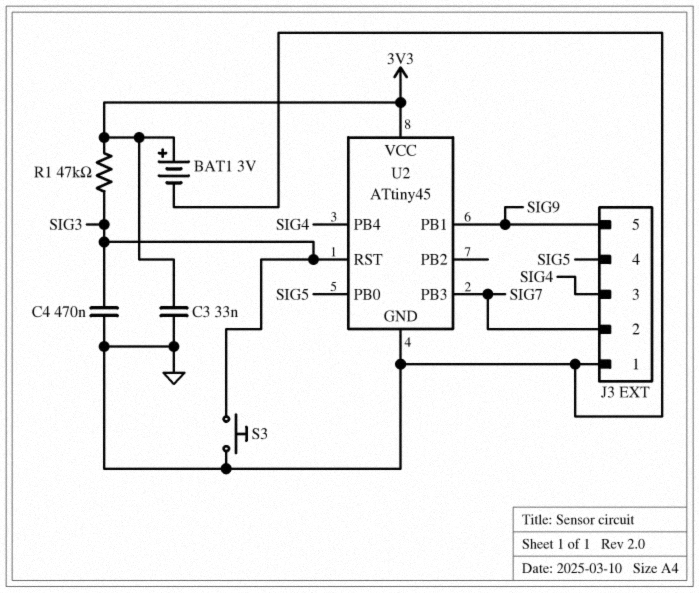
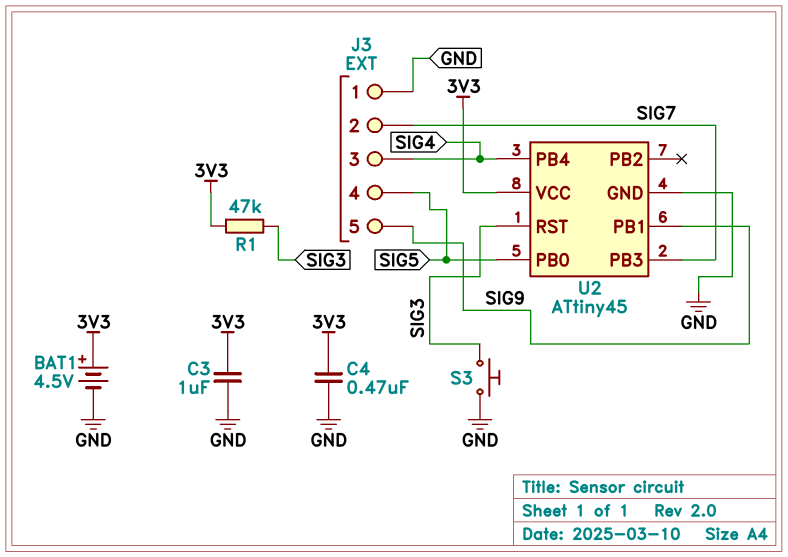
BAT1: 3V (plus 3V3, minus GND) -> 4.5V (plus 3V3, minus GND)
C3: 33nF (3V3, GND) -> 1uF (3V3, GND)
C4: 470nF (GND, SIG3) -> 470nF (3V3, GND)

